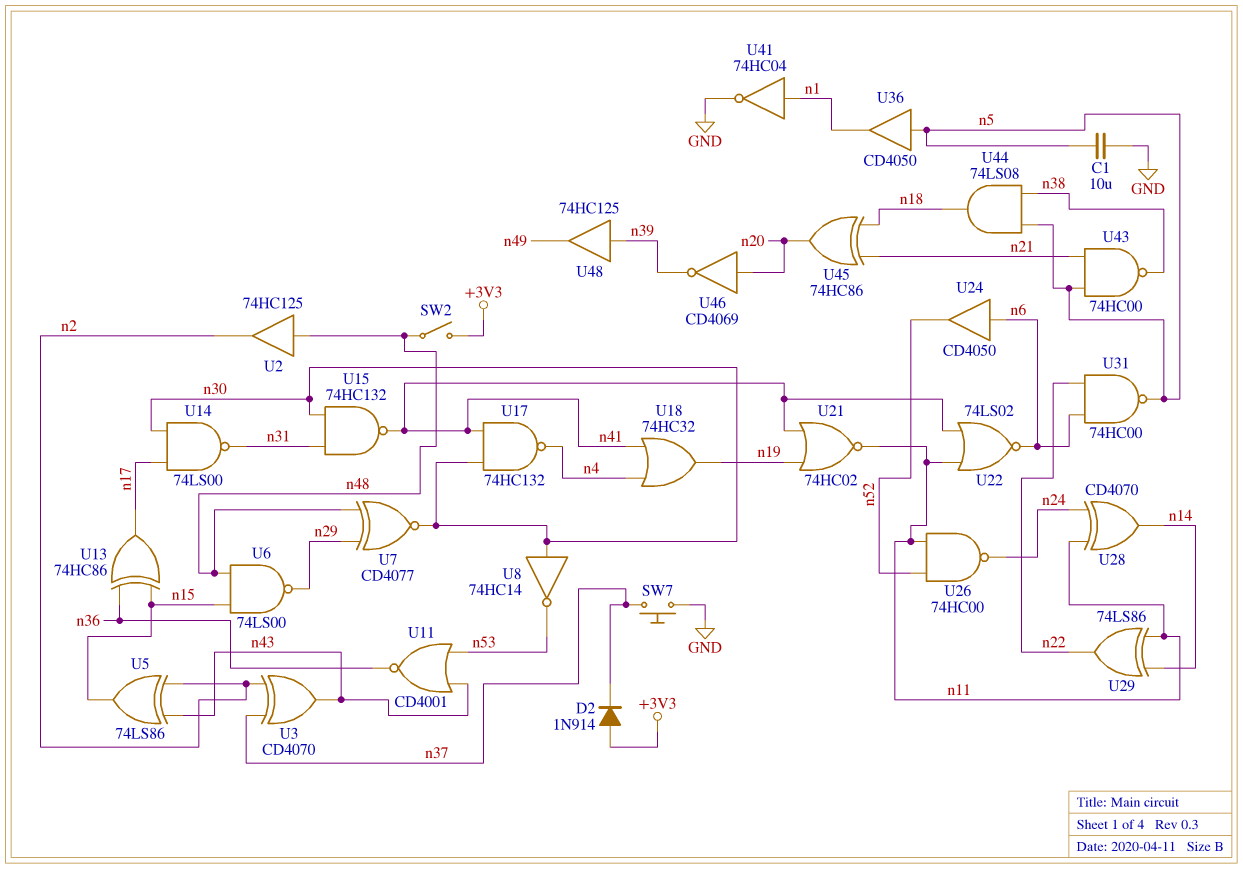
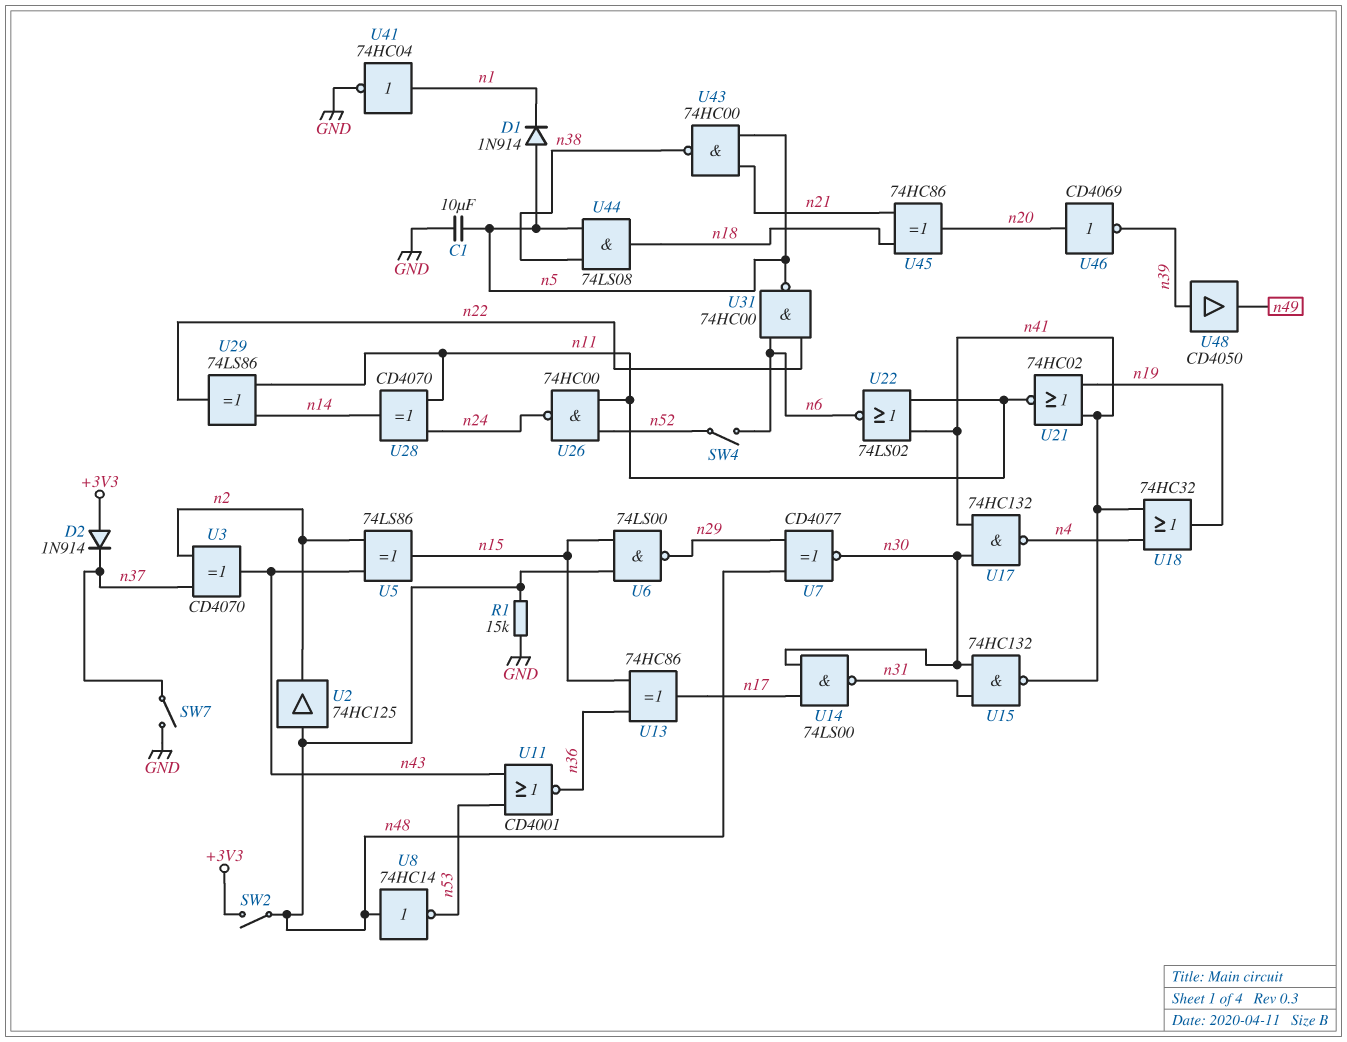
D1: none -> diode 1N914 (A n5, K n1)
R1: none -> 15k (GND, n48)
SW4: none -> switch (n6, n52)
SW7: button (GND, n37) -> switch (GND, n37)
U8: NOT 74HC14 (in n30, out n53) -> NOT 74HC14 (in n48, out n53)
U24: buffer CD4050 (in n6, out n52) -> none
U36: buffer CD4050 (in n5, out n1) -> none
U48: buffer 74HC125 (in n39, out n49) -> buffer CD4050 (in n39, out n49)

